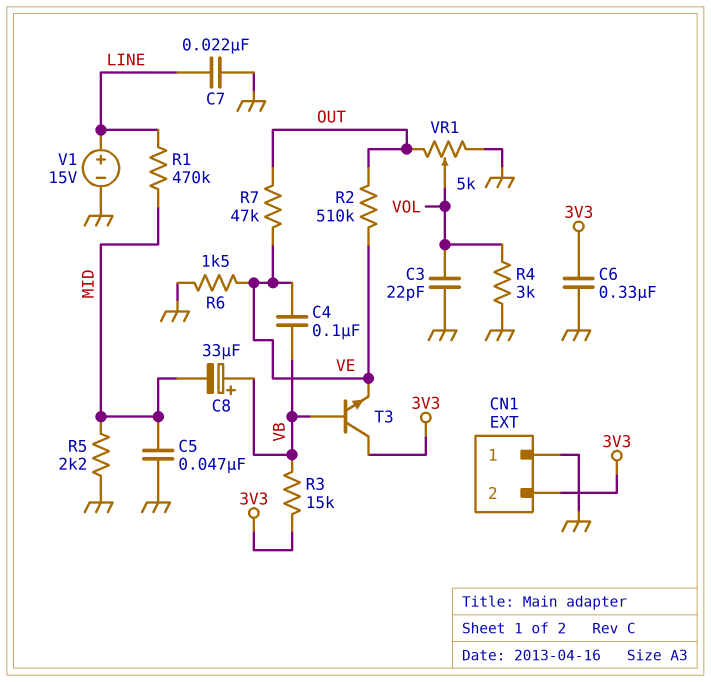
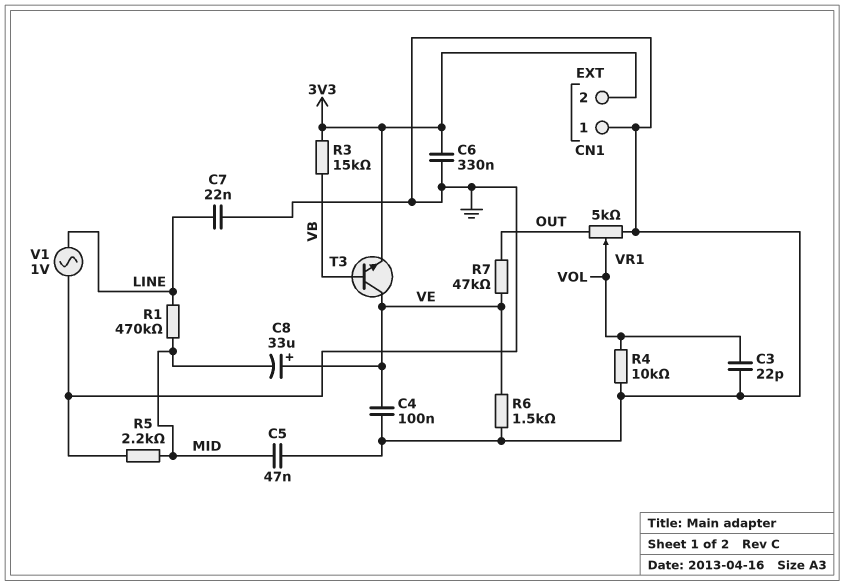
C4: 100nF (VB, VE) -> 100nF (GND, VE)
C8: 33uF (plus VB, minus MID) -> 33uF (plus VE, minus MID)
R2: 510k (OUT, VE) -> none
R4: 3k (GND, VOL) -> 10k (GND, VOL)
T3: NPN (B VB, C 3V3, E VE) -> NPN (B VB, C VE, E 3V3)
V1: 15V (plus LINE, minus GND) -> AC 1V (GND, LINE)

